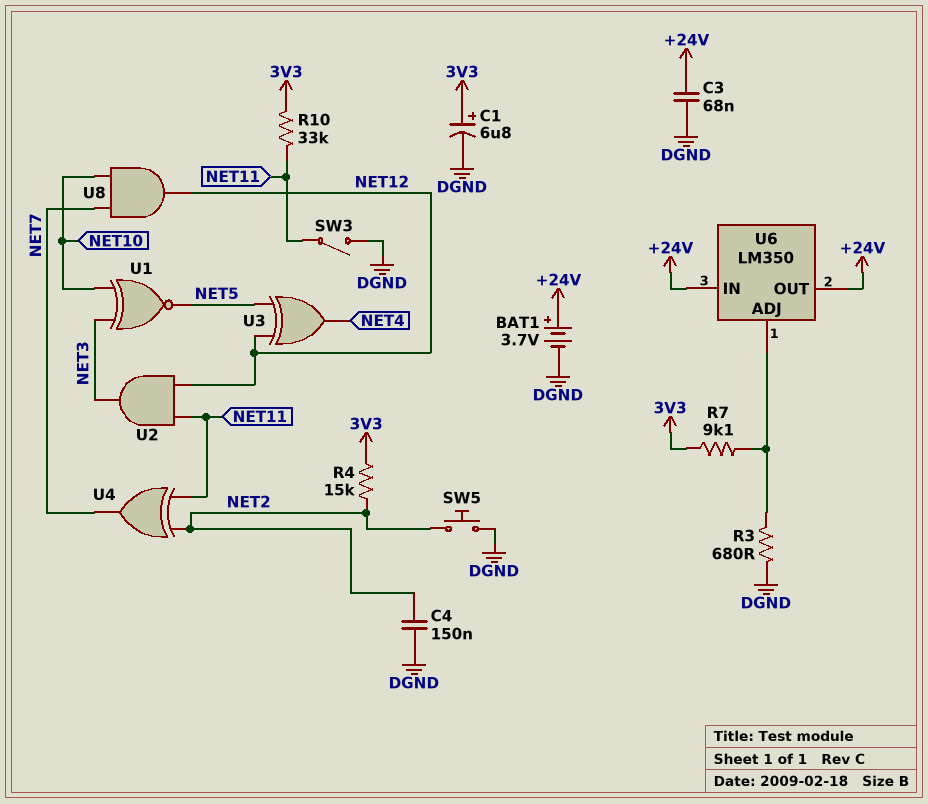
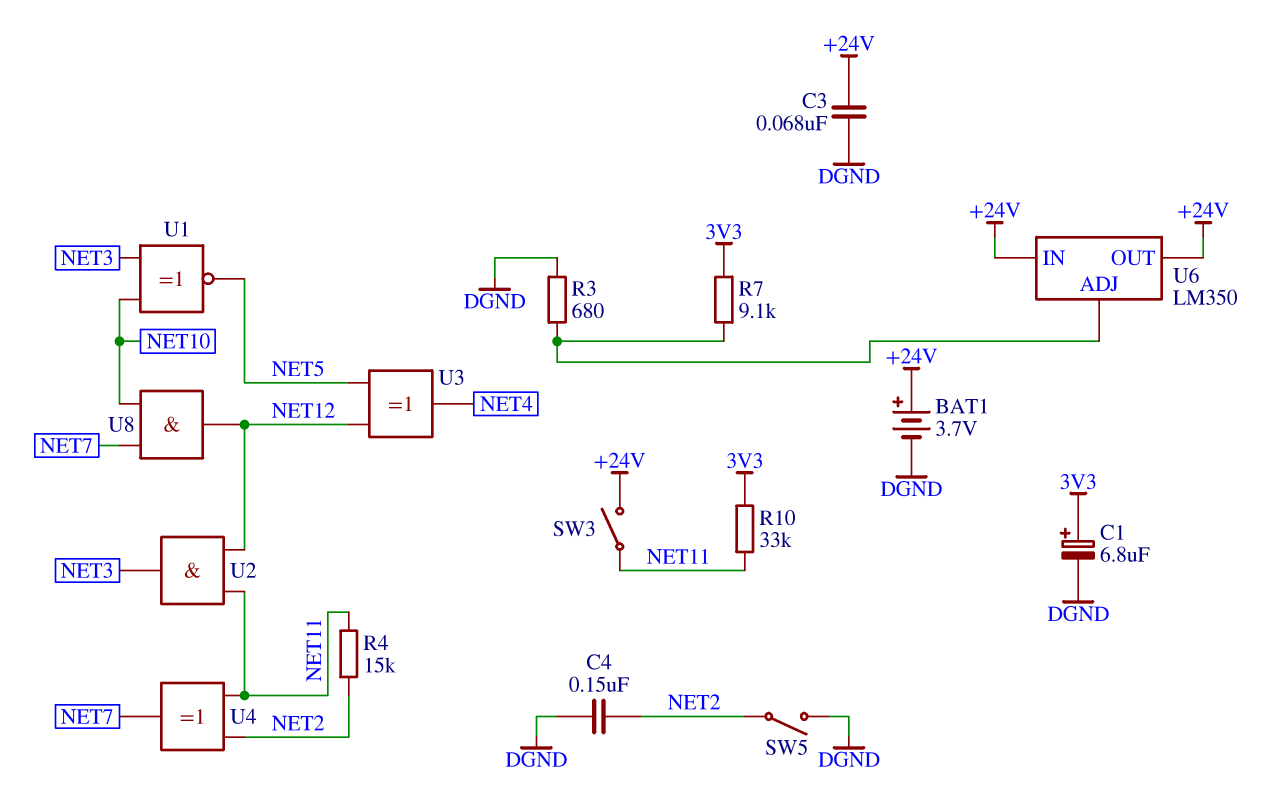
R4: 15k (3V3, NET2) -> 15k (NET2, NET11)
SW3: switch (DGND, NET11) -> switch (+24V, NET11)
SW5: button (DGND, NET2) -> switch (DGND, NET2)

